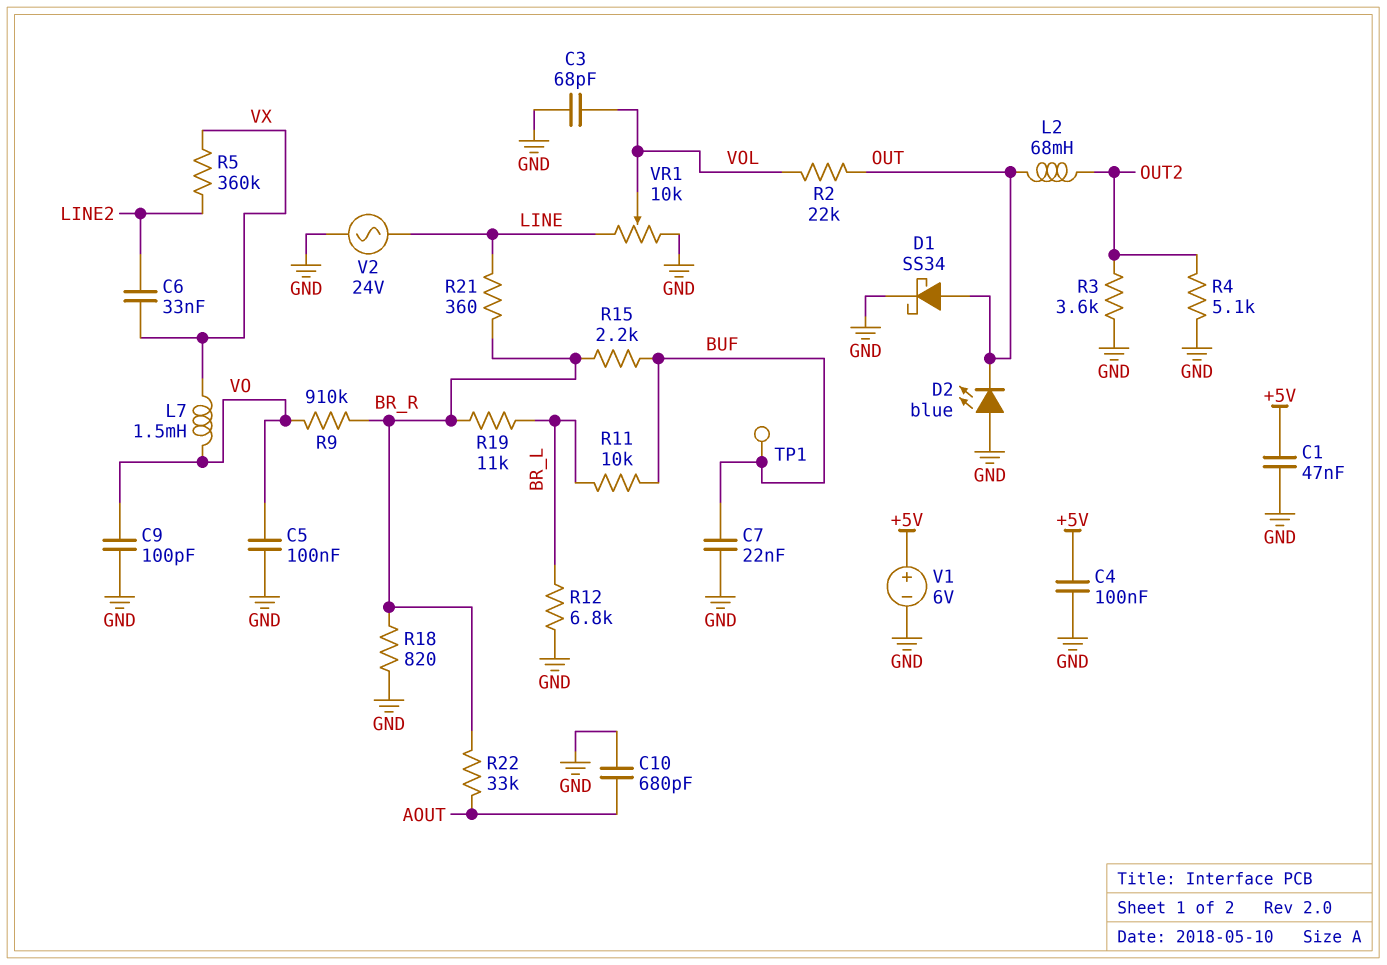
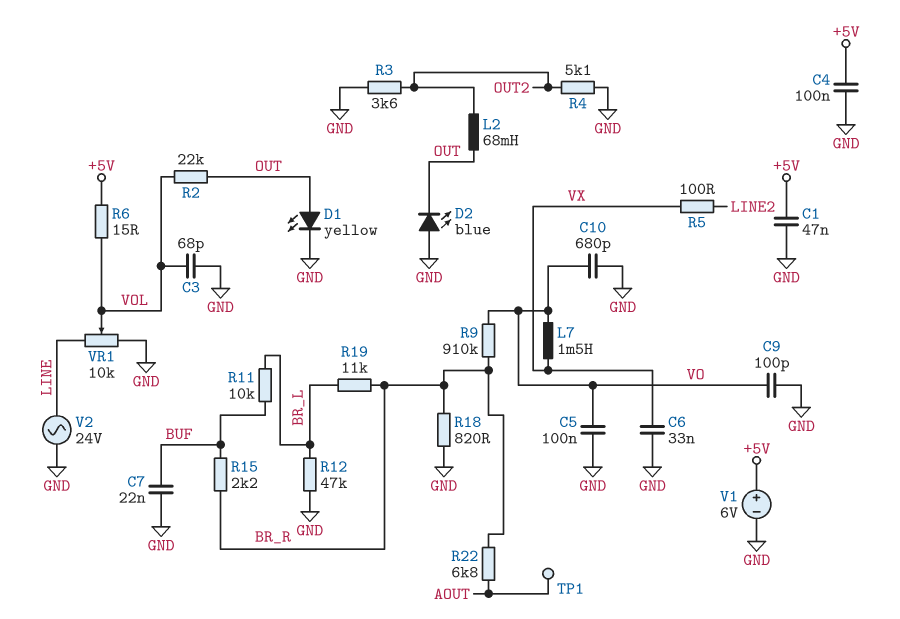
C6: 33nF (LINE2, VX) -> 33nF (GND, VX)
C10: 680pF (AOUT, GND) -> 680pF (GND, VO)
D1: schottky SS34 (A OUT, K GND) -> LED yellow (A OUT, K GND)
R5: 360k (LINE2, VX) -> 100 (LINE2, VX)
R6: none -> 15 (+5V, VOL)
R12: 6.8k (BR_L, GND) -> 47k (BR_L, GND)
R21: 360 (BR_R, LINE) -> none
R22: 33k (AOUT, BR_R) -> 6.8k (AOUT, BR_R)
TP1: test point (BUF) -> test point (AOUT)

